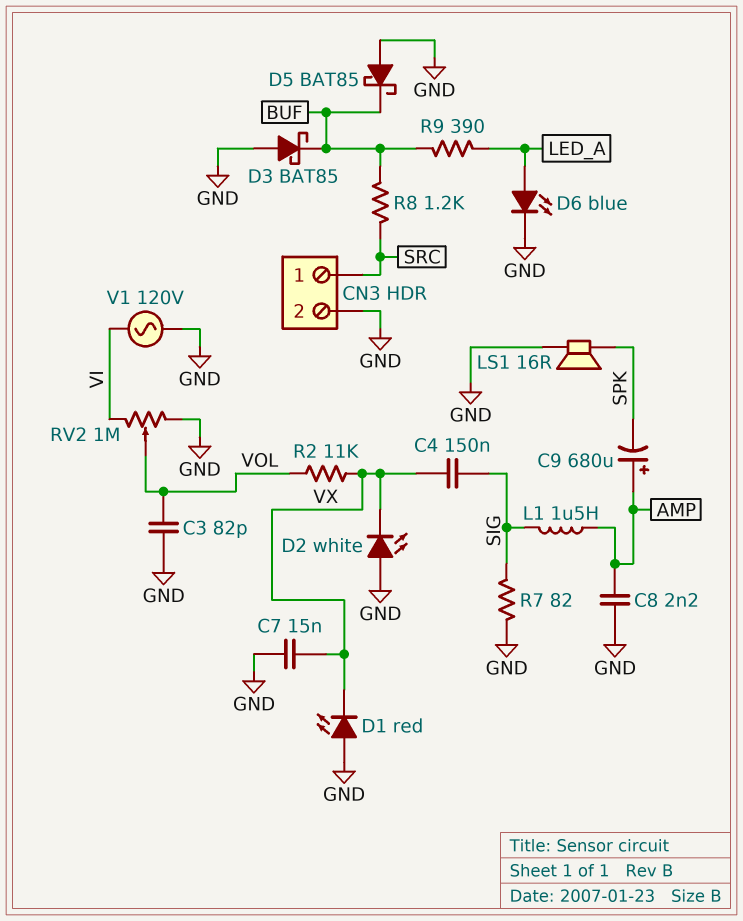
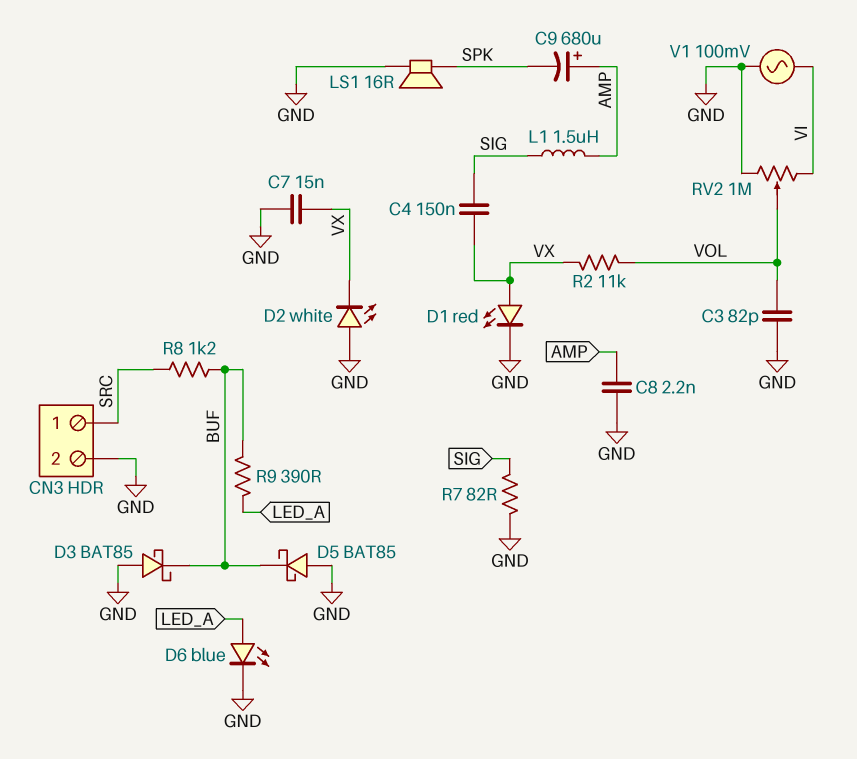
D1: LED red (A GND, K VX) -> LED red (A VX, K GND)
V1: AC 120V (GND, VI) -> AC 100mV (GND, VI)

